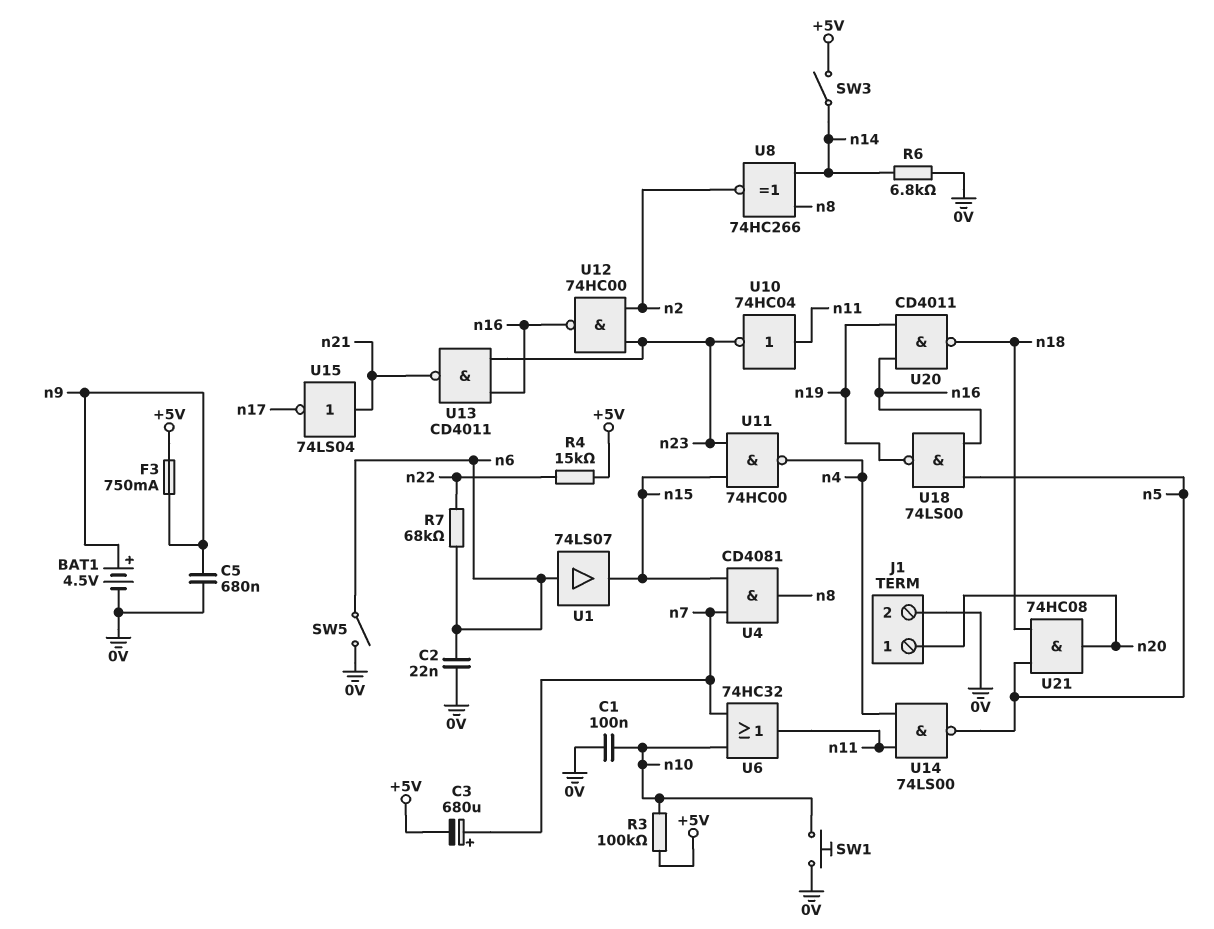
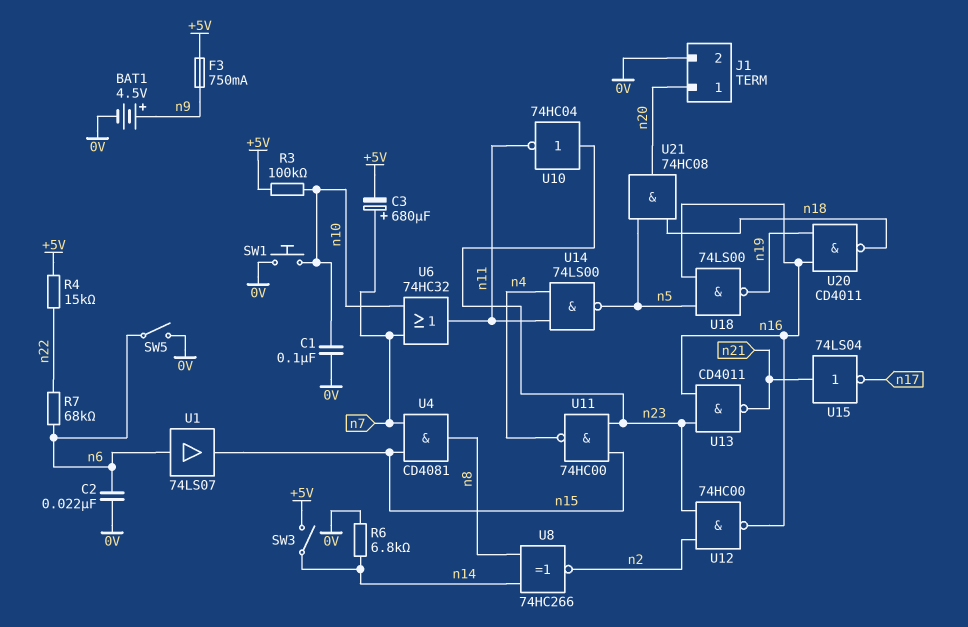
C5: 680nF (0V, n9) -> none
U10: NOT 74HC04 (in n11, out n23) -> NOT 74HC04 (in n23, out n11)

